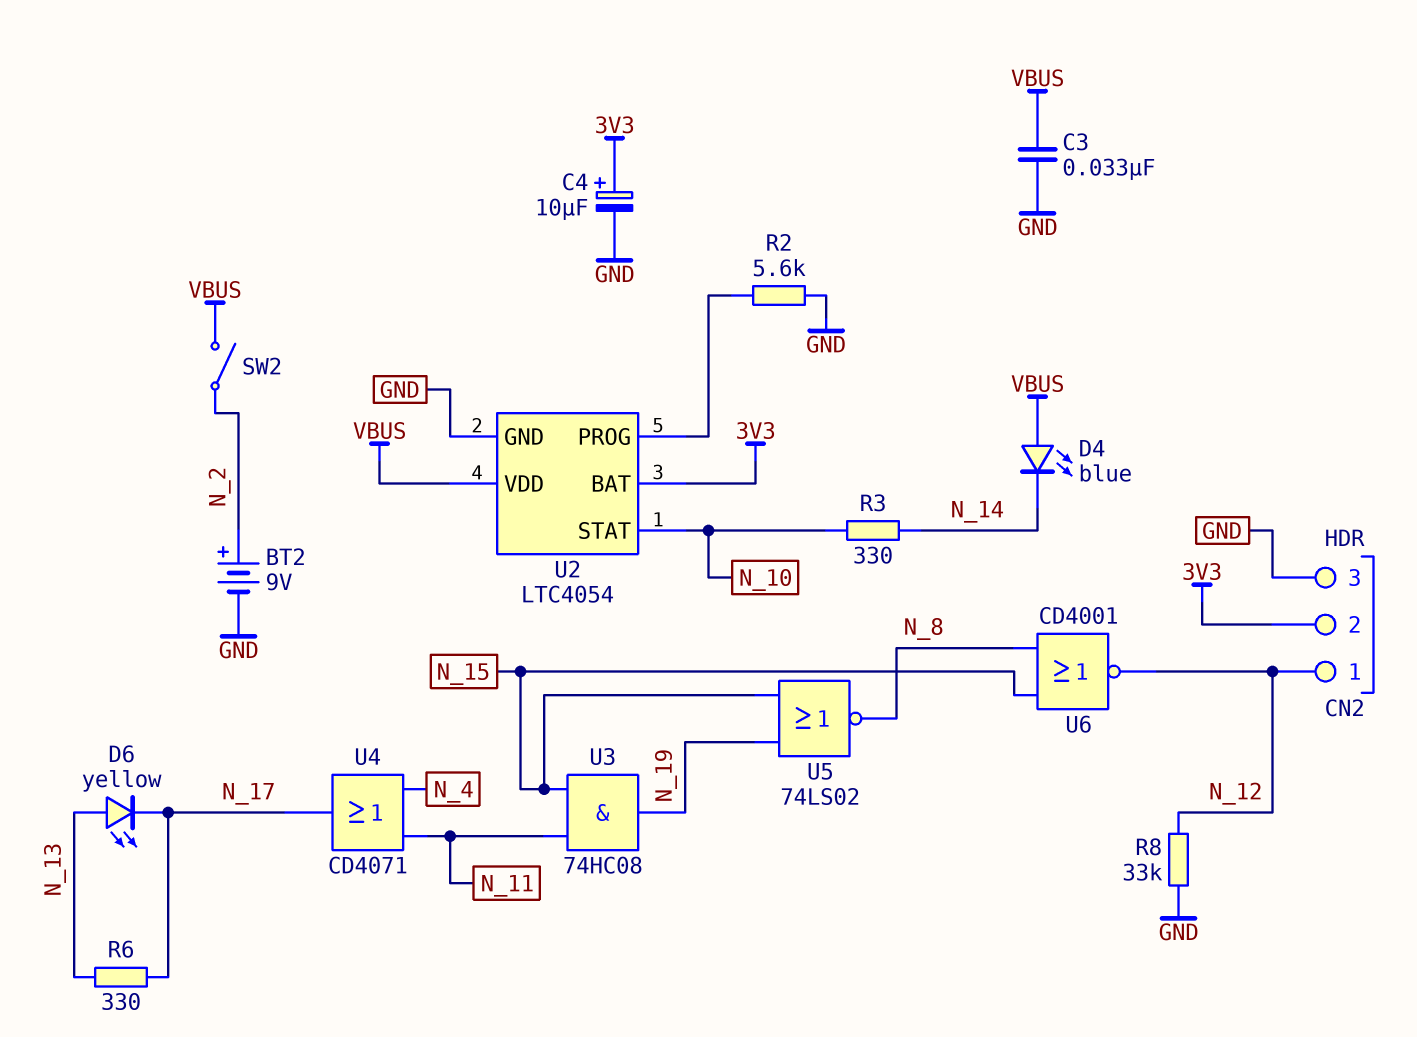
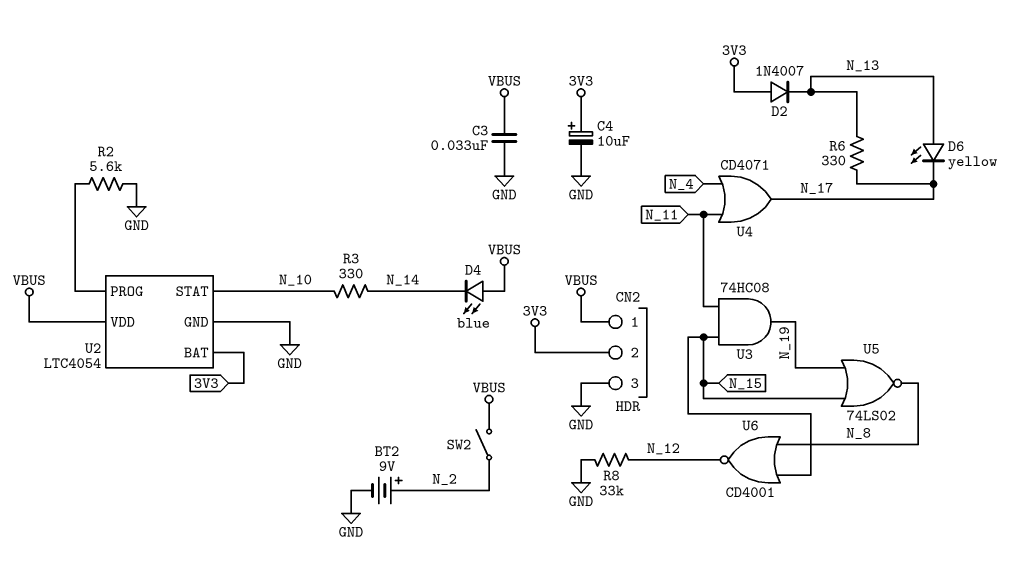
CN2 pin 1: N_12 -> VBUS
D2: none -> diode 1N4007 (A 3V3, K N_13)

